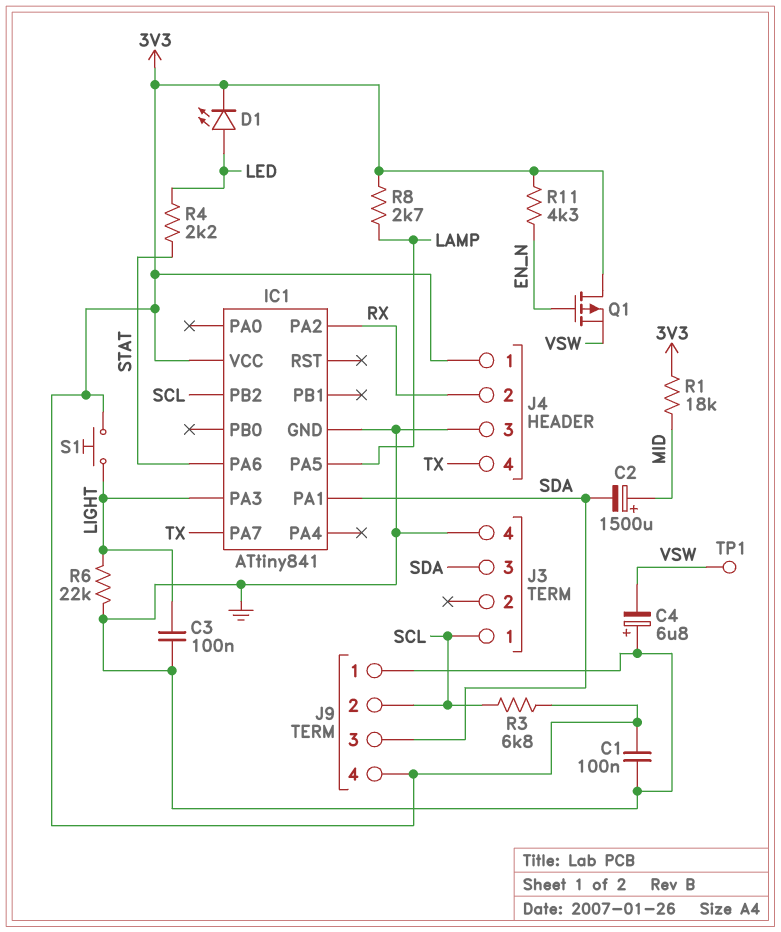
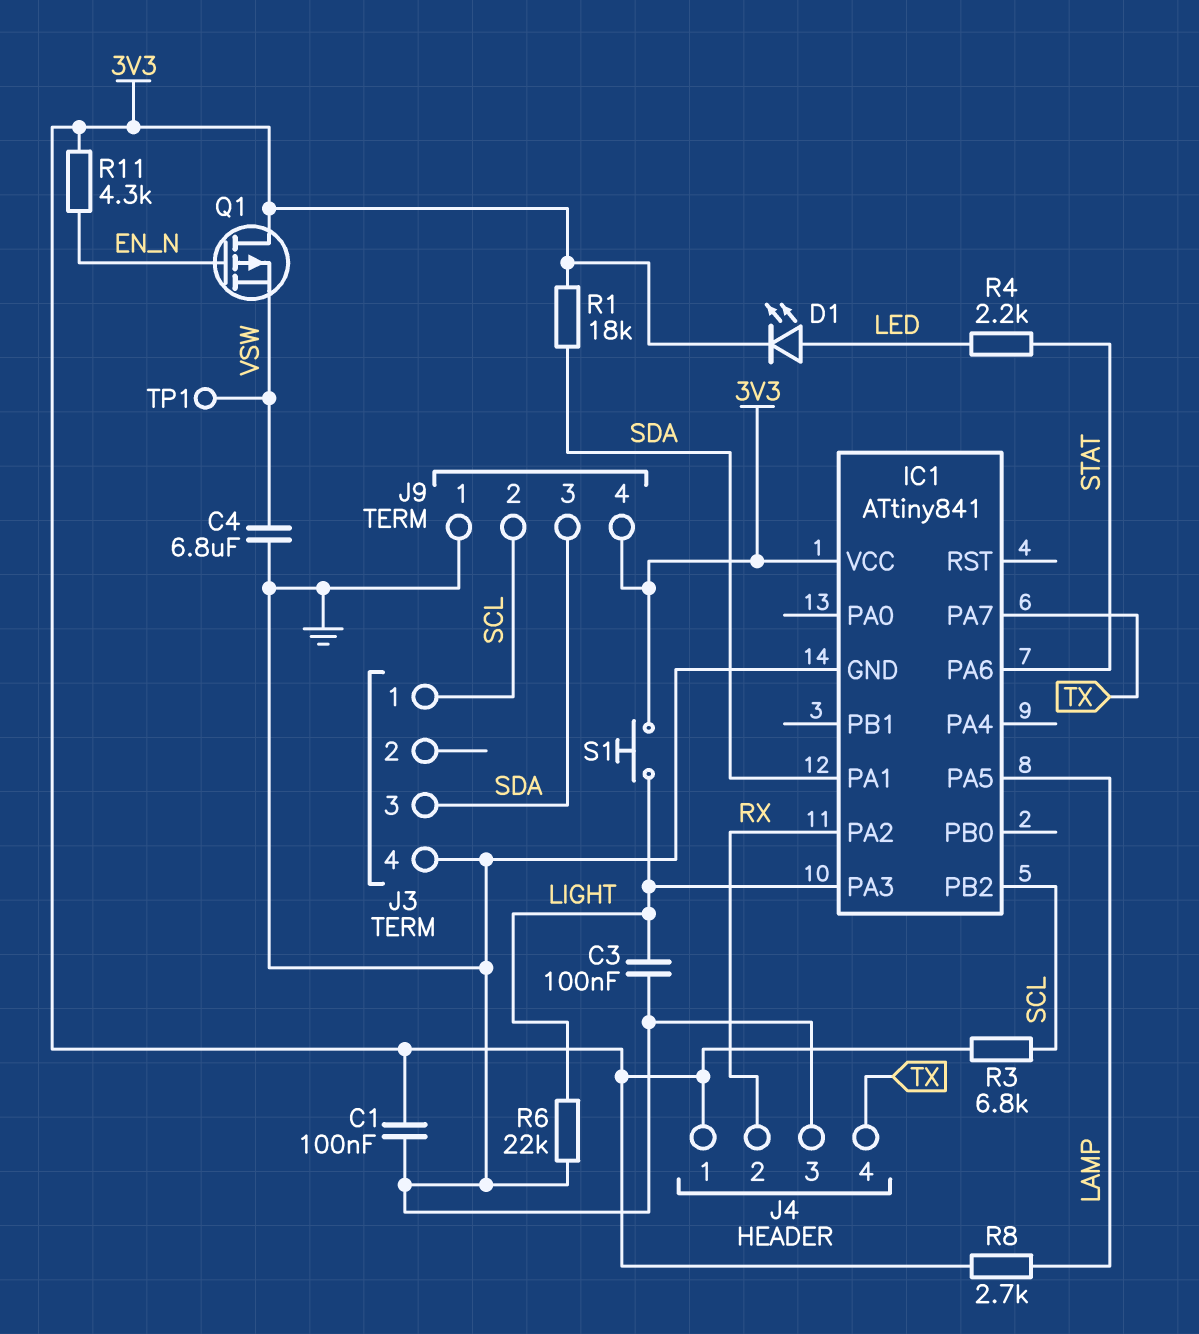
C2: 1500uF (plus MID, minus SDA) -> none
C4: 6.8uF (plus GND, minus VSW) -> 6.8uF (GND, VSW)
R1: 18k (3V3, MID) -> 18k (3V3, SDA)

